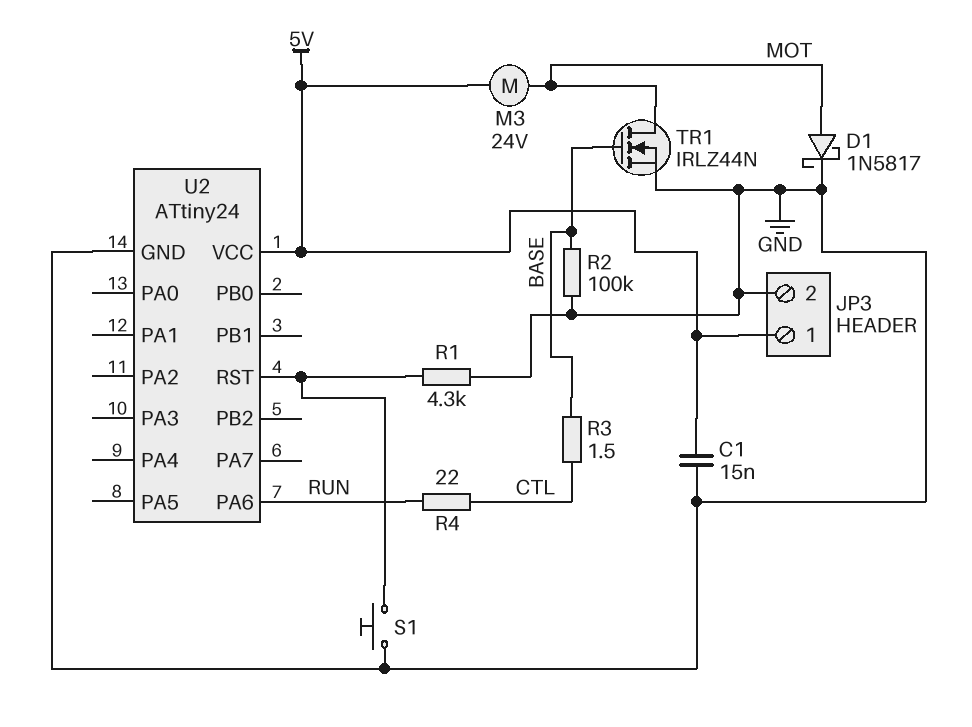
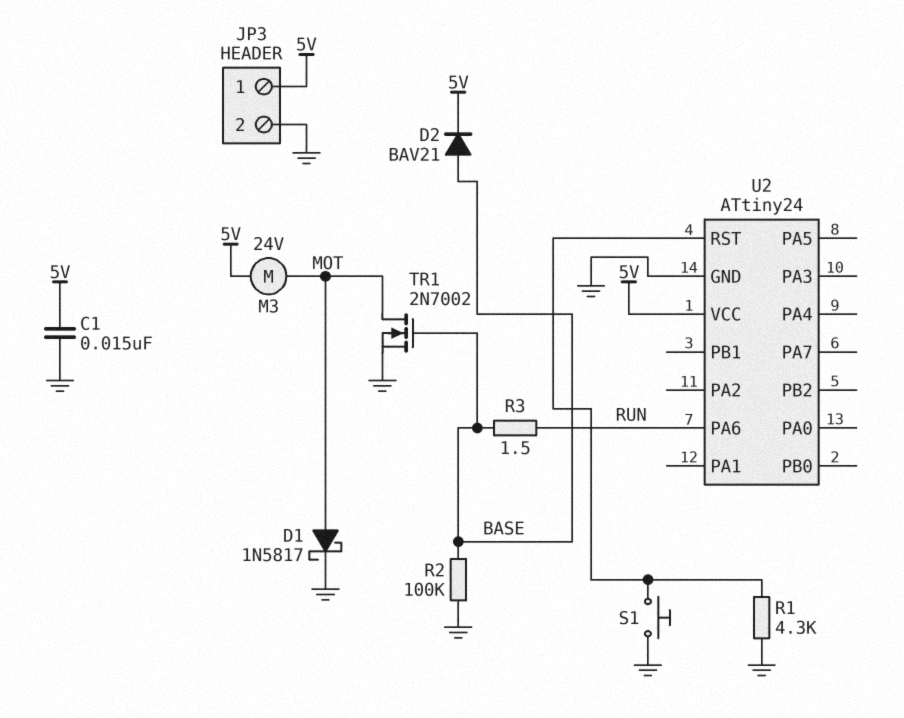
D2: none -> diode BAV21 (A BASE, K 5V)
R3: 1.5 (BASE, CTL) -> 1.5 (BASE, RUN)
R4: 22 (CTL, RUN) -> none
TR1: NMOS IRLZ44N (G BASE, D MOT, S GND) -> NMOS 2N7002 (G BASE, D MOT, S GND)

